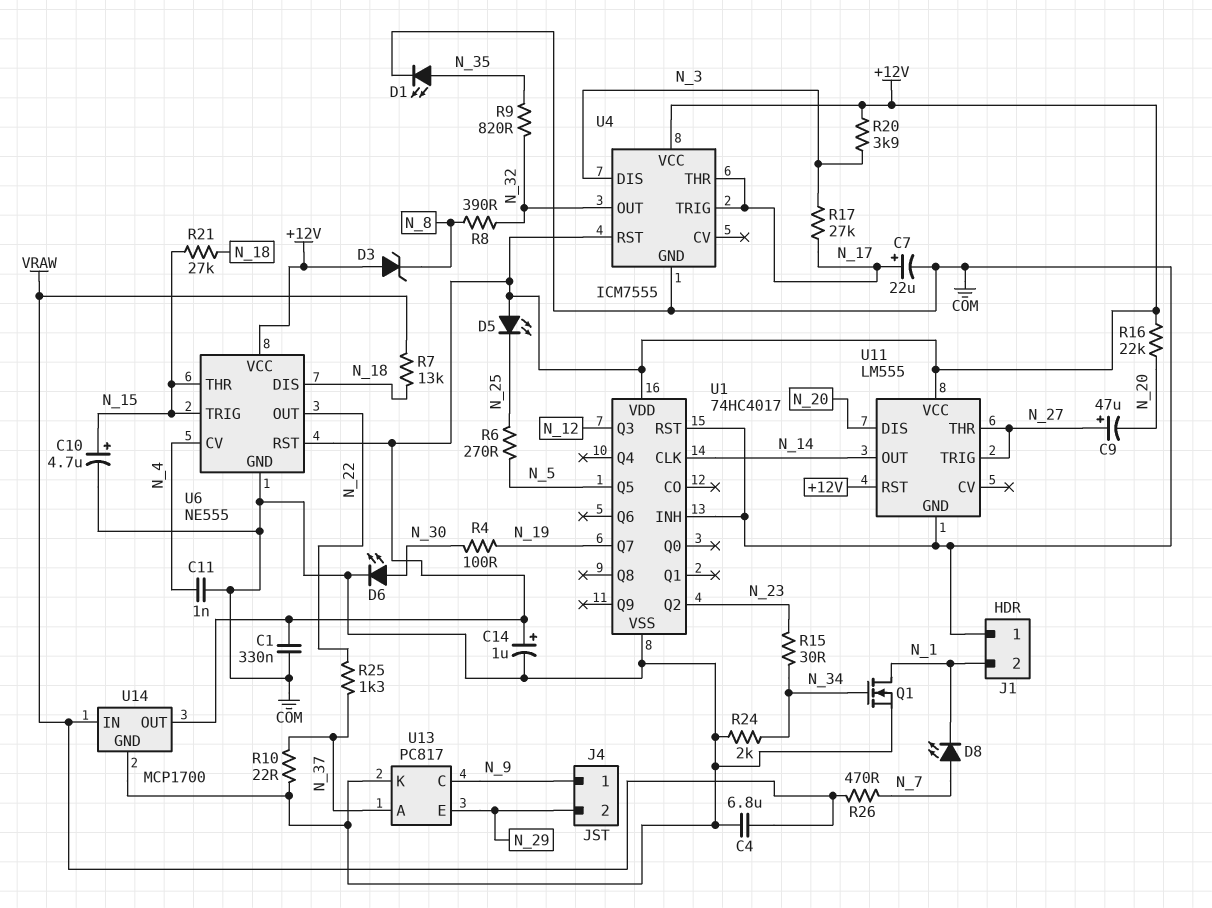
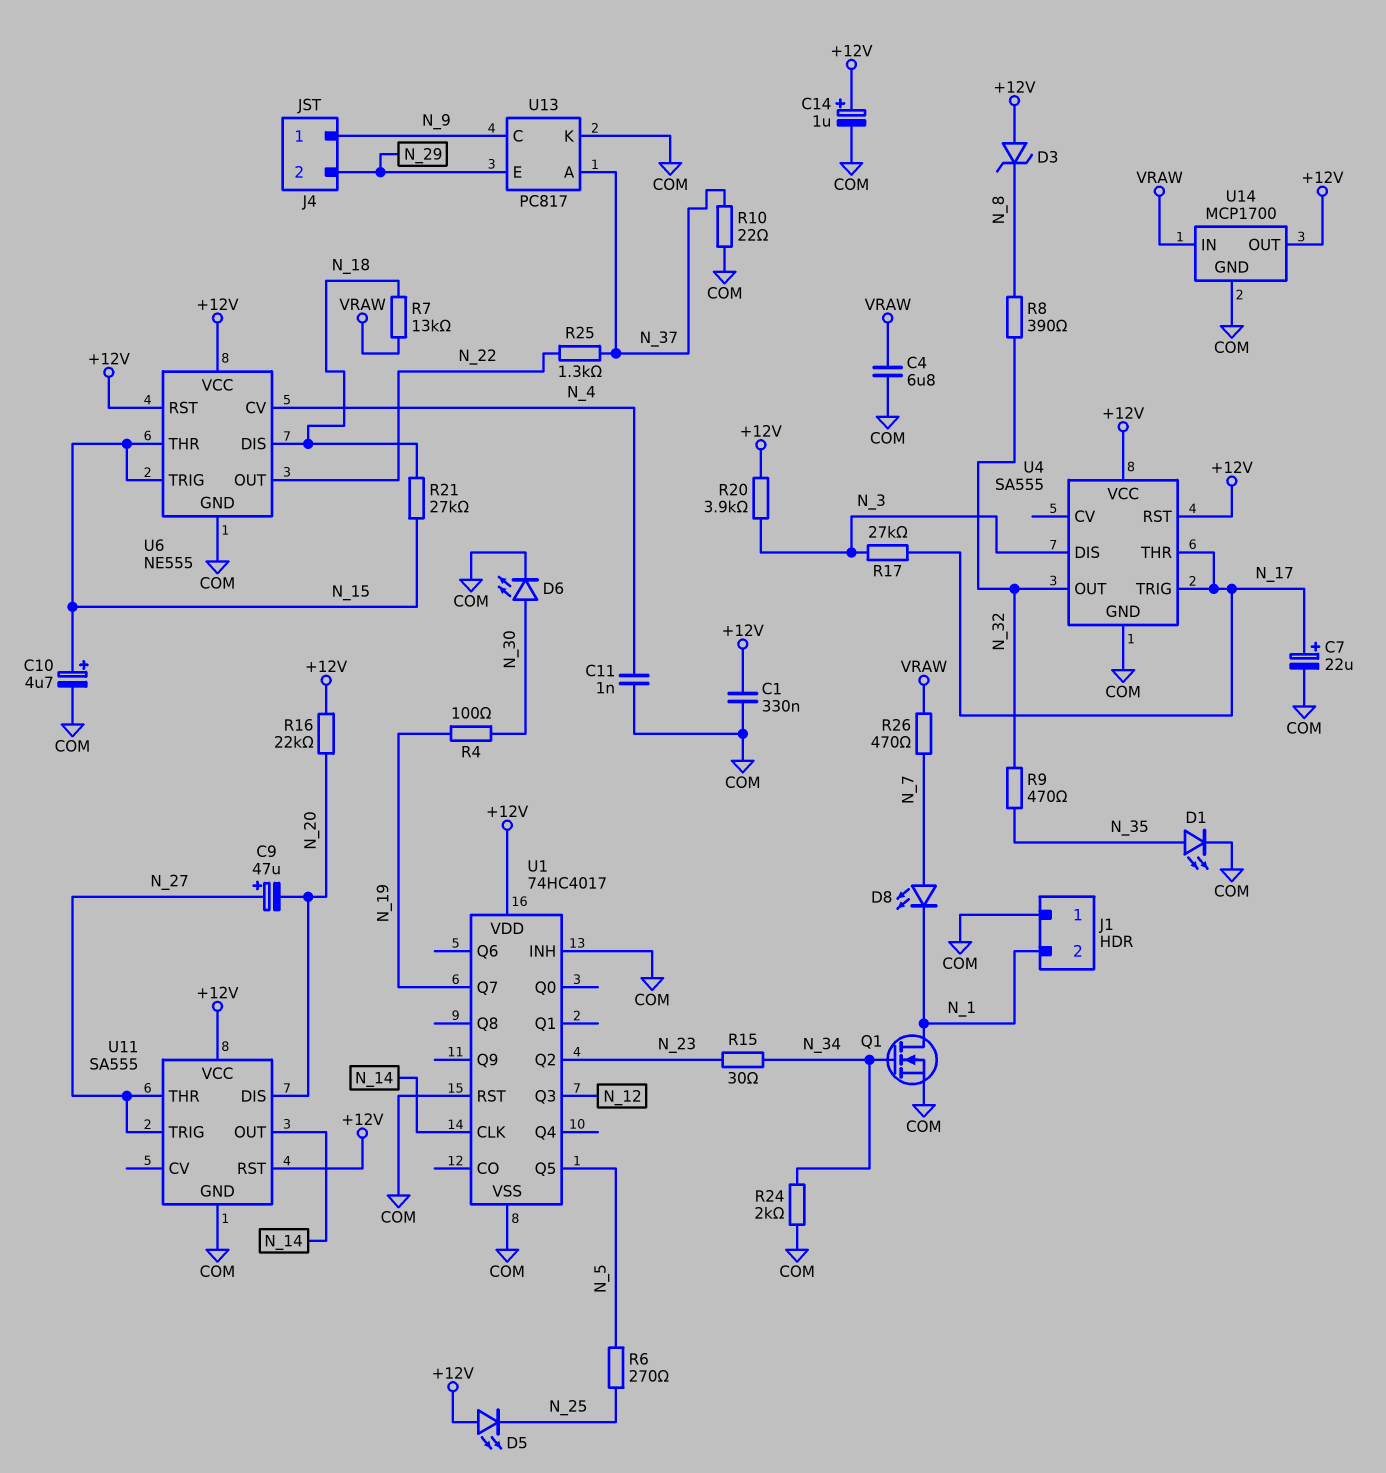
R9: 820 (N_32, N_35) -> 470 (N_32, N_35)
U4: ICM7555 -> SA555
U11: LM555 -> SA555

